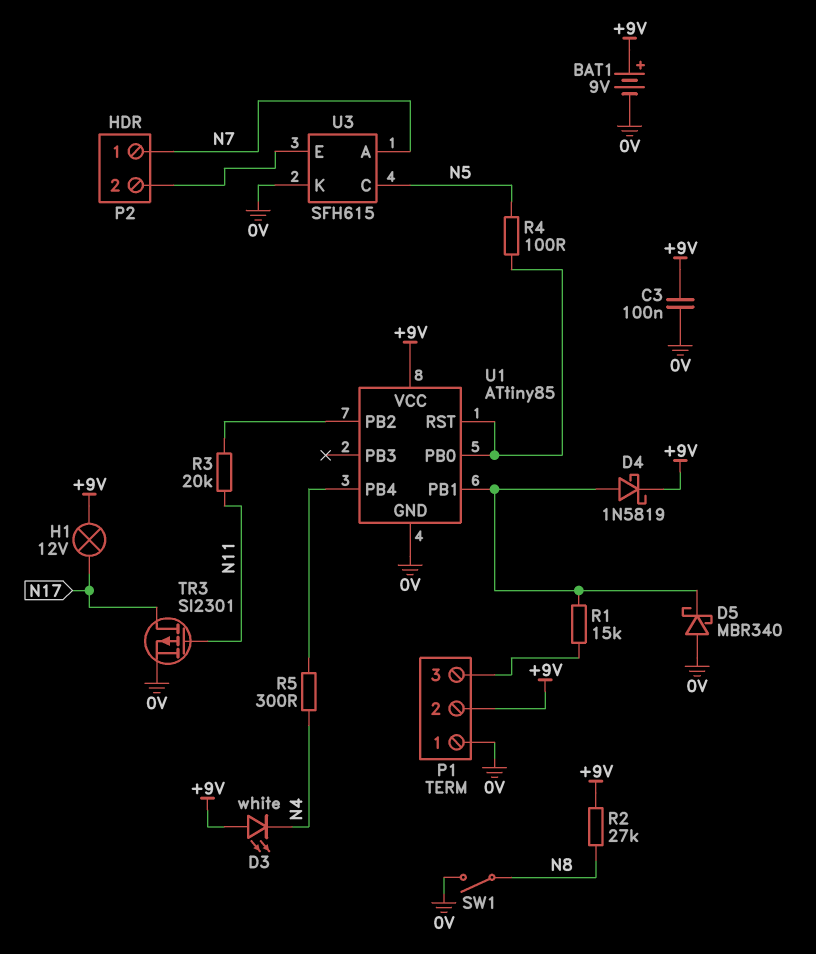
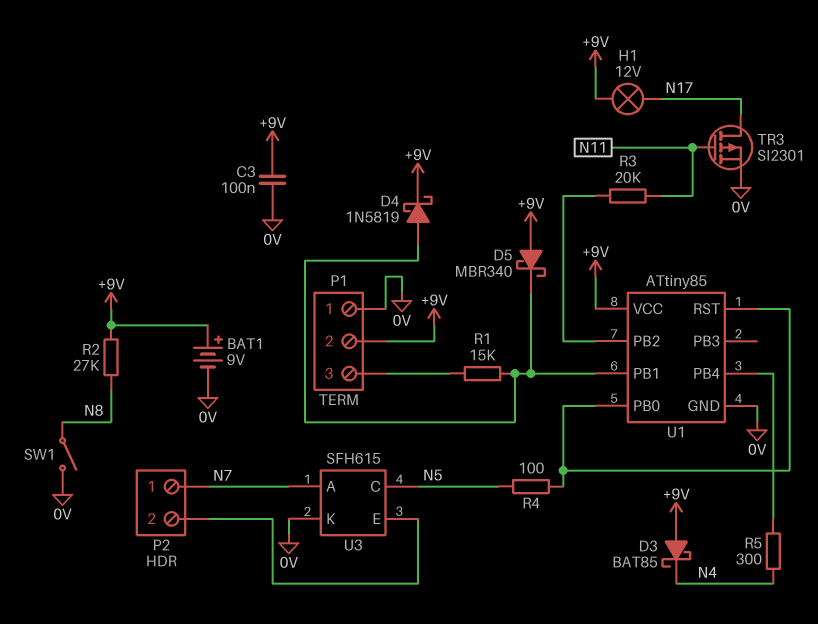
D3: LED white (A +9V, K N4) -> schottky BAT85 (A +9V, K N4)
D5: schottky MBR340 (A 0V, K U1/PB1) -> schottky MBR340 (A +9V, K U1/PB1)

